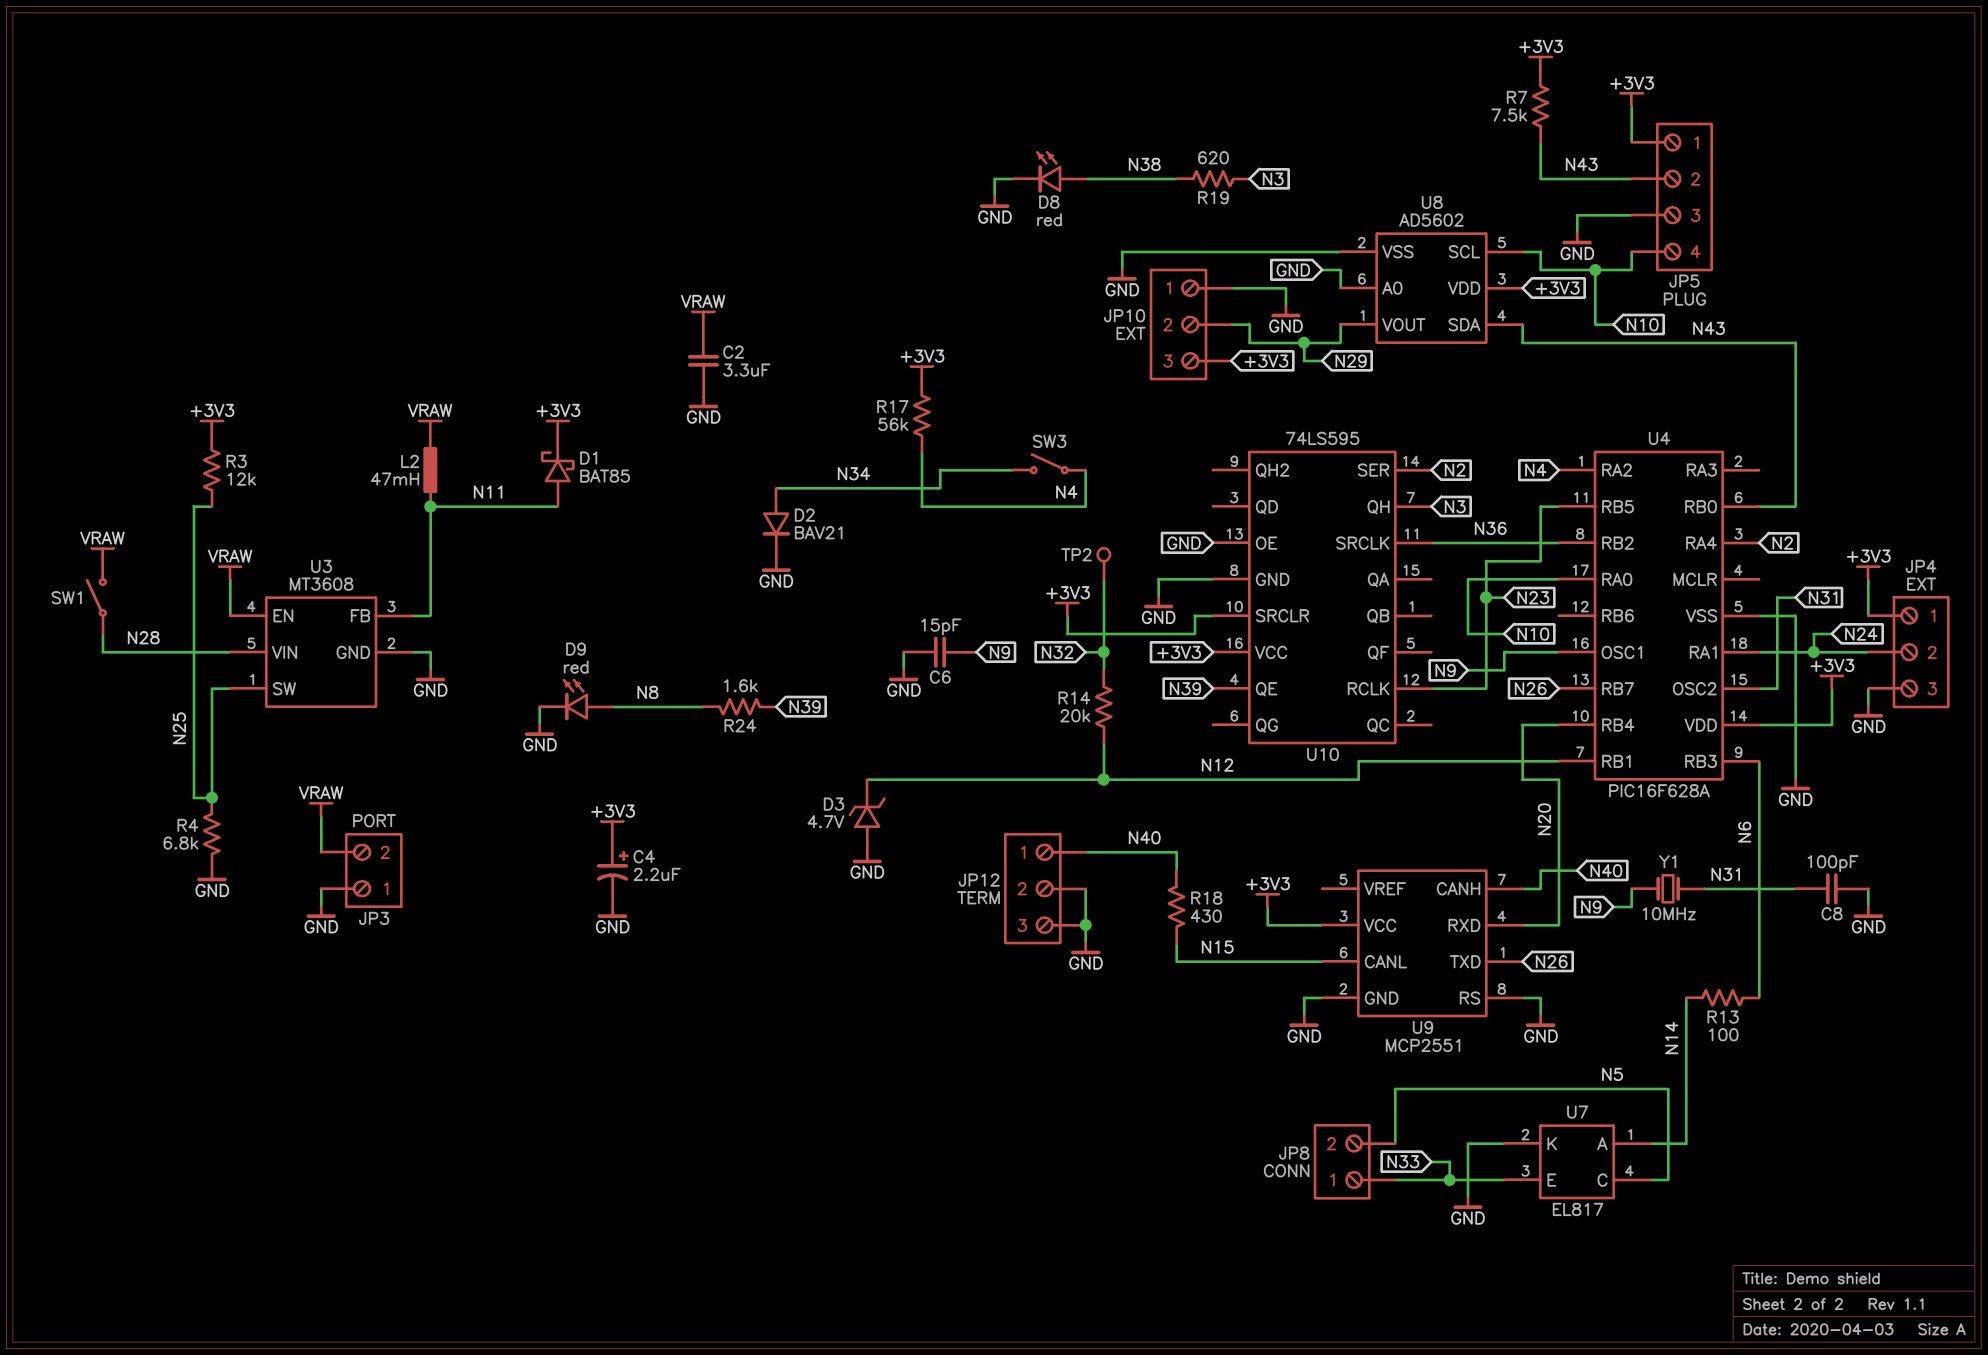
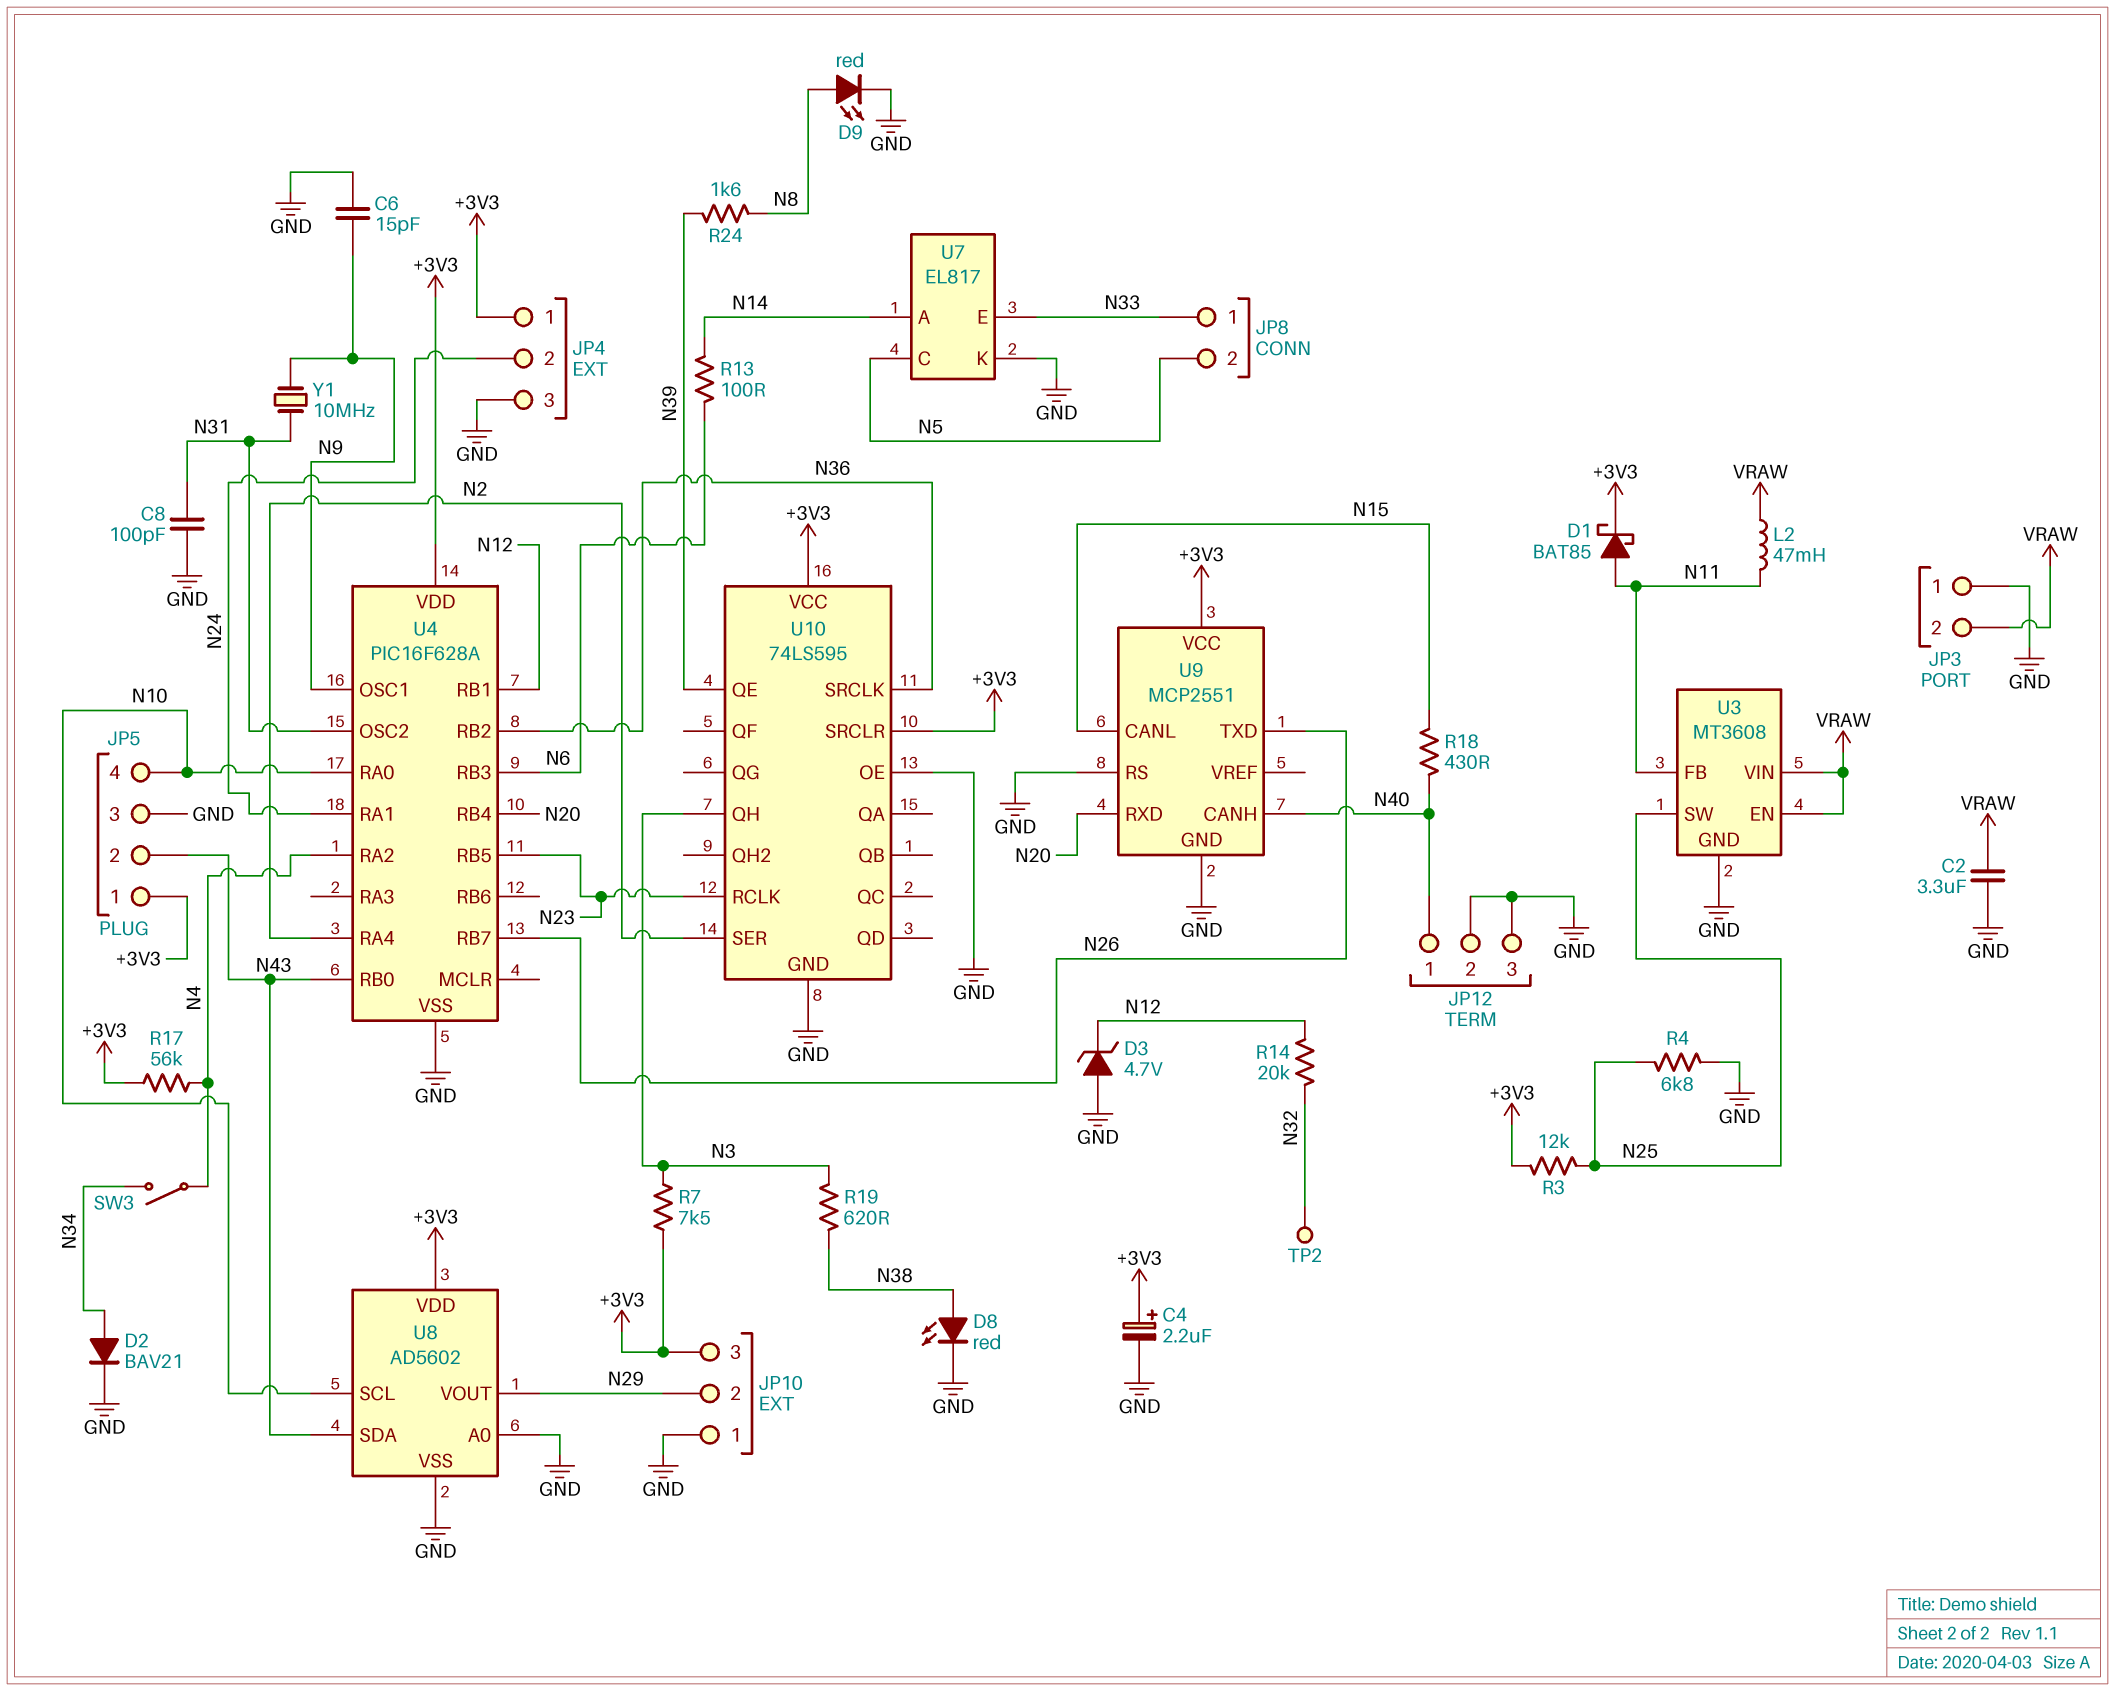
R7: 7.5k (+3V3, N43) -> 7.5k (+3V3, N3)
SW1: switch (N28, VRAW) -> none
U3 pin VIN: N28 -> VRAW

